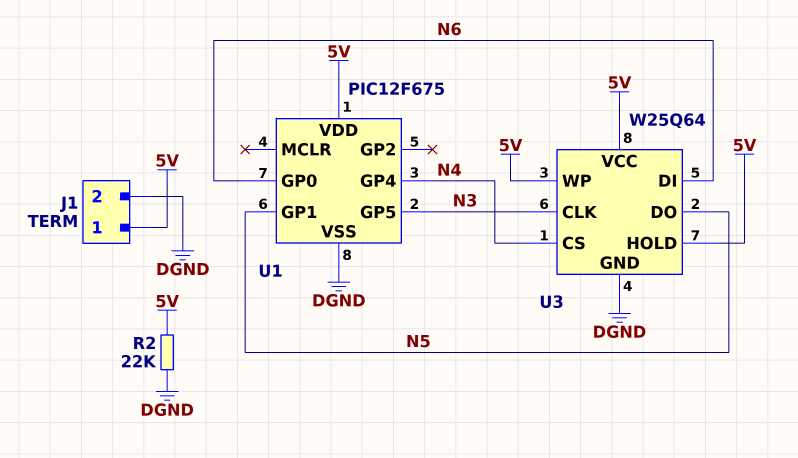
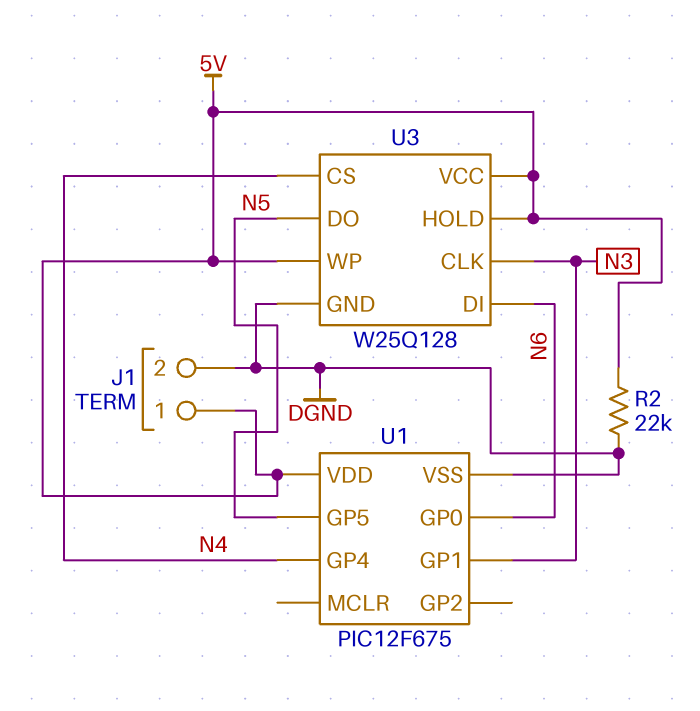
U1 pin GP1: N5 -> N3
U1 pin GP5: N3 -> N5
U3: W25Q64 -> W25Q128

